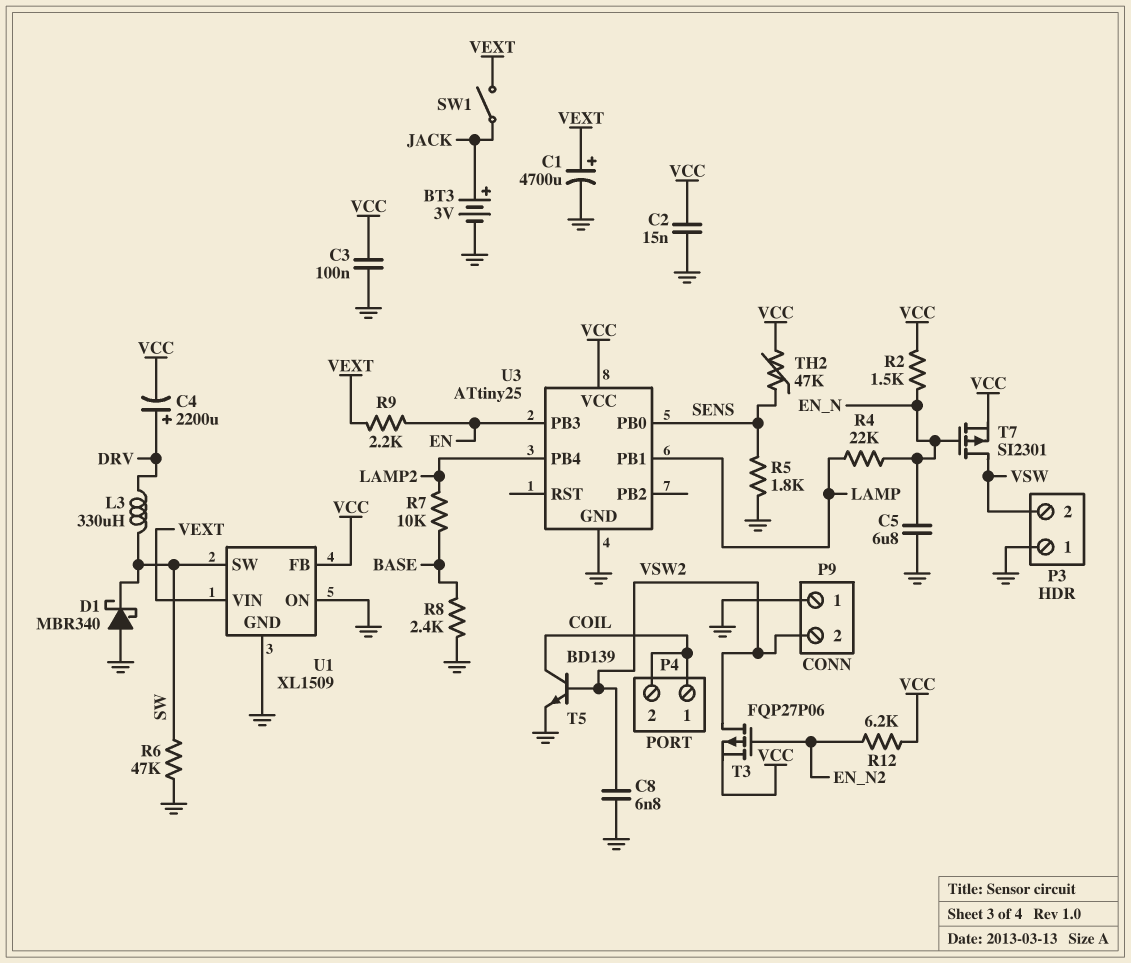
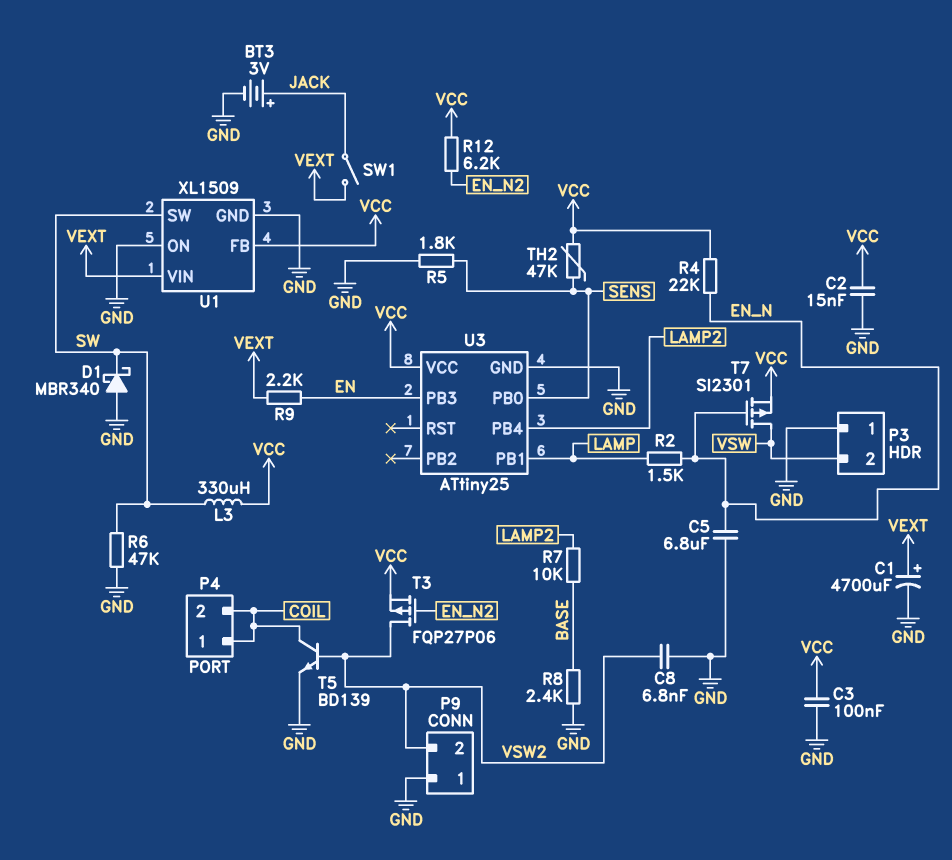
C4: 2200uF (plus DRV, minus VCC) -> none
L3: 330uH (DRV, SW) -> 330uH (SW, VCC)
R2: 1.5k (EN_N, VCC) -> 1.5k (EN_N, LAMP)
R4: 22k (EN_N, LAMP) -> 22k (EN_N, VCC)

